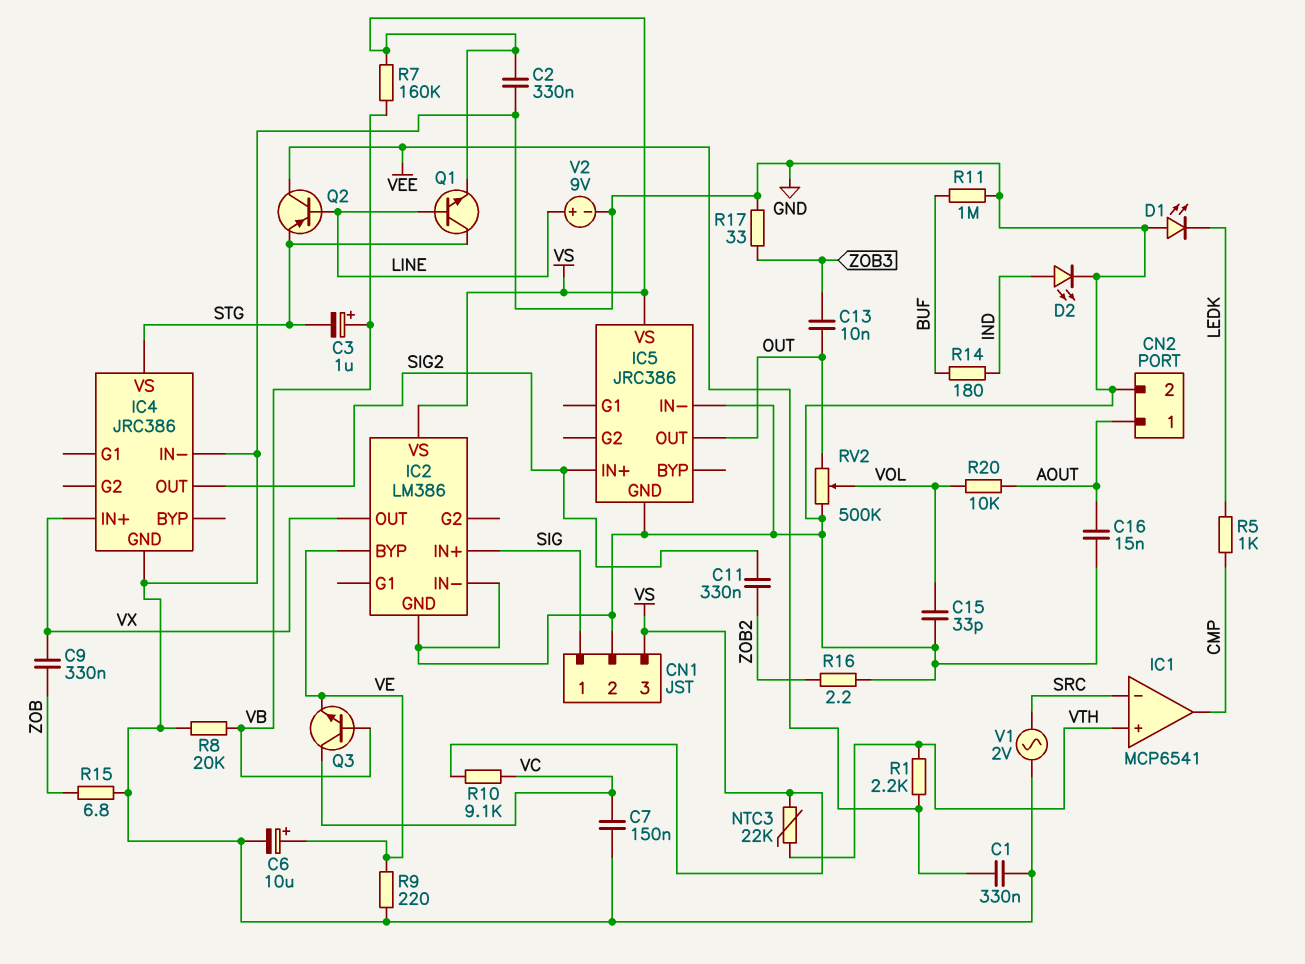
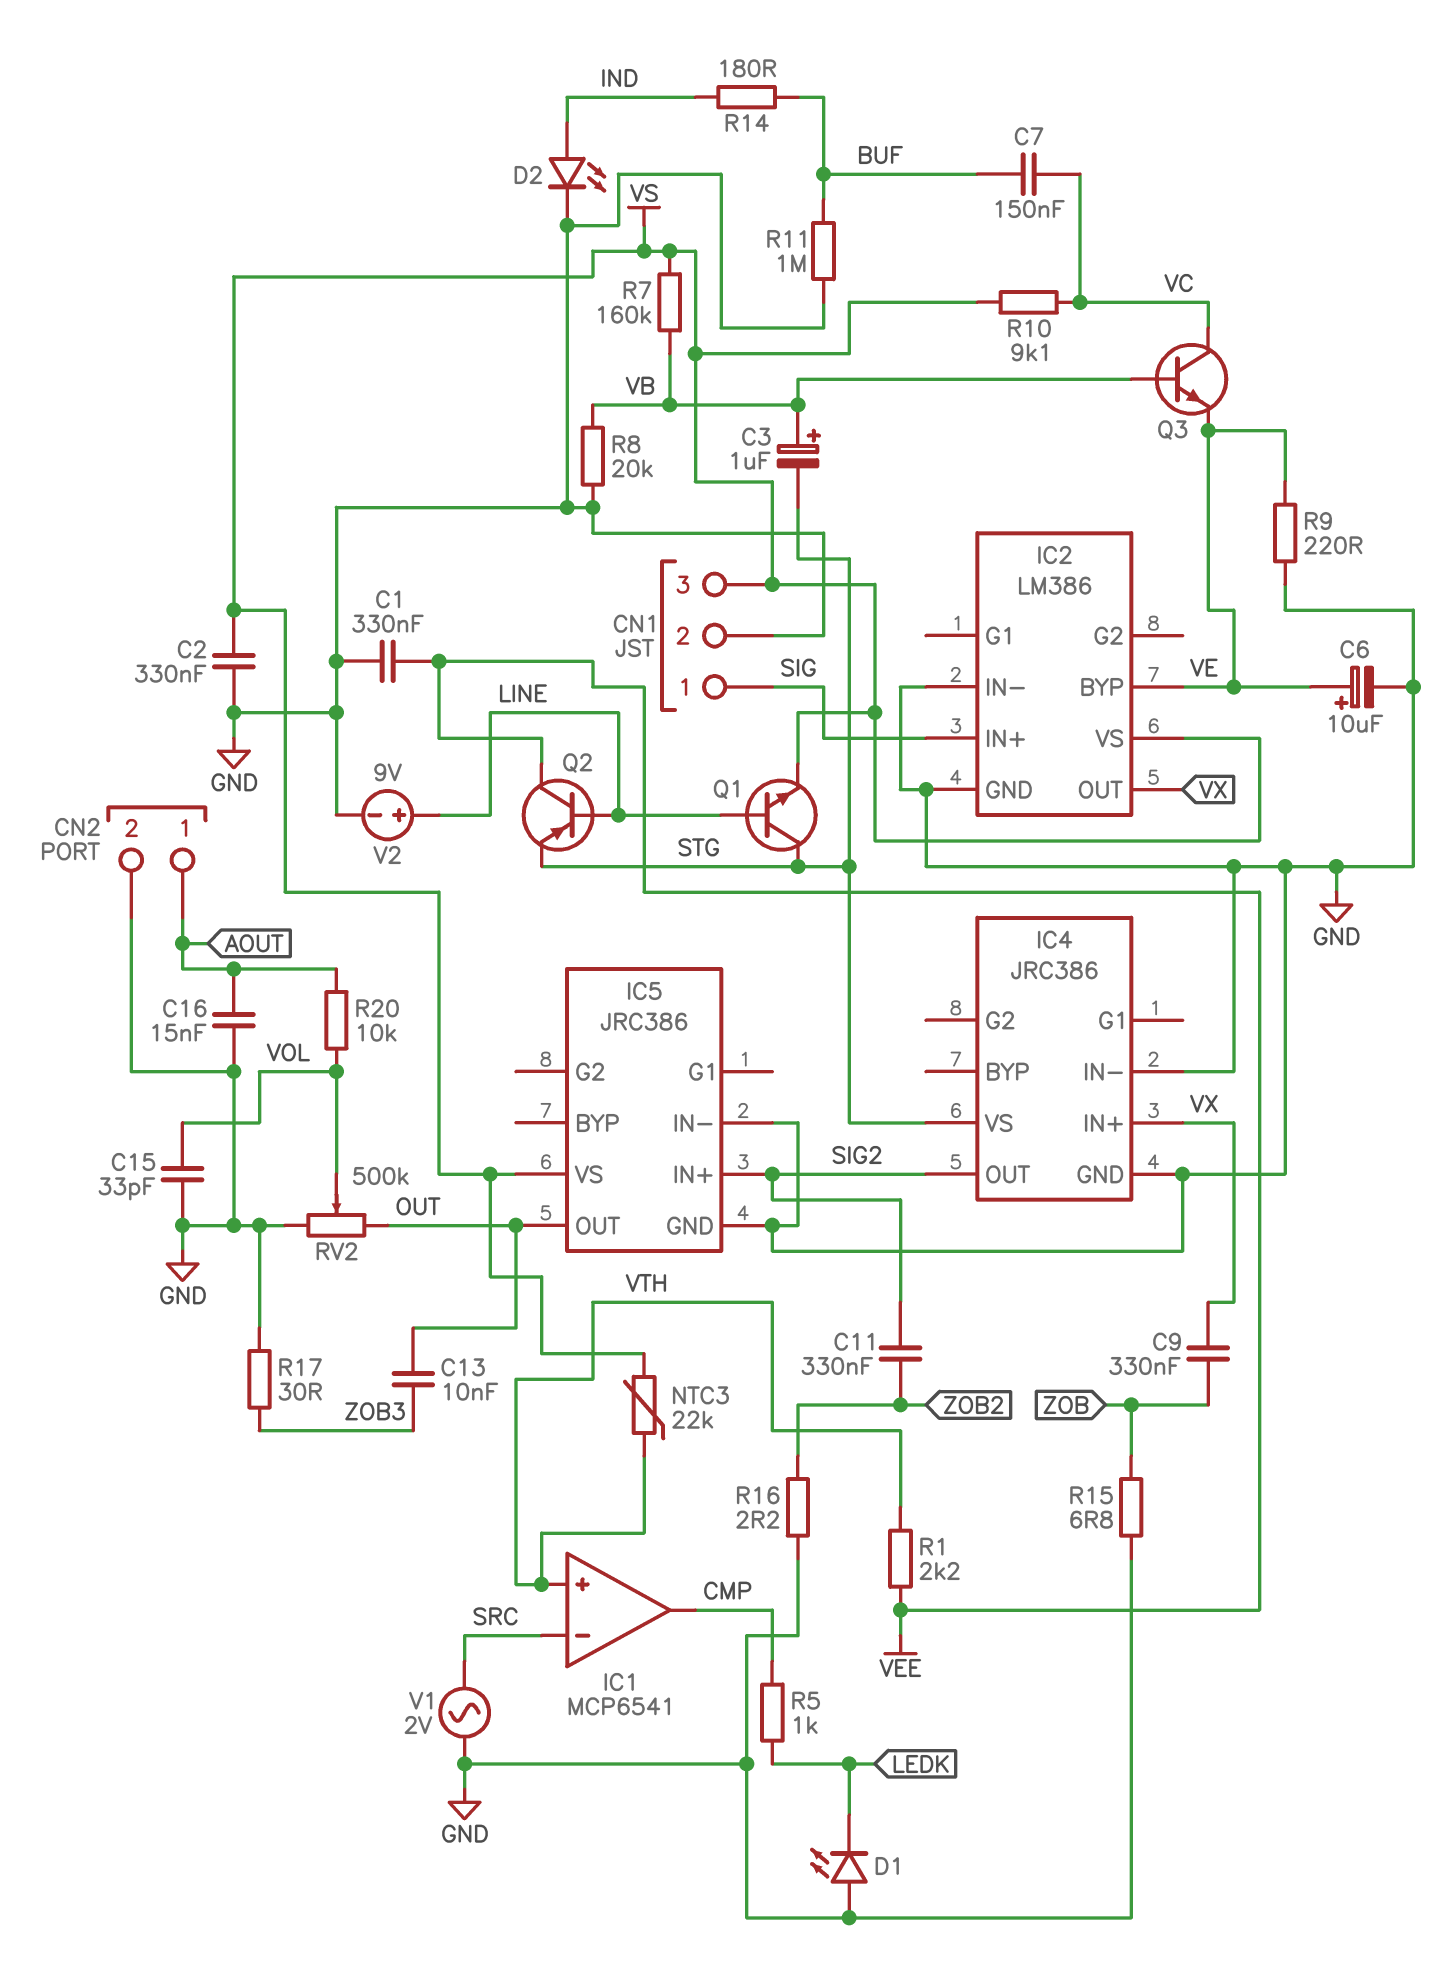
C7: 150nF (GND, VC) -> 150nF (BUF, VC)
R17: 33 (GND, ZOB3) -> 30 (GND, ZOB3)

